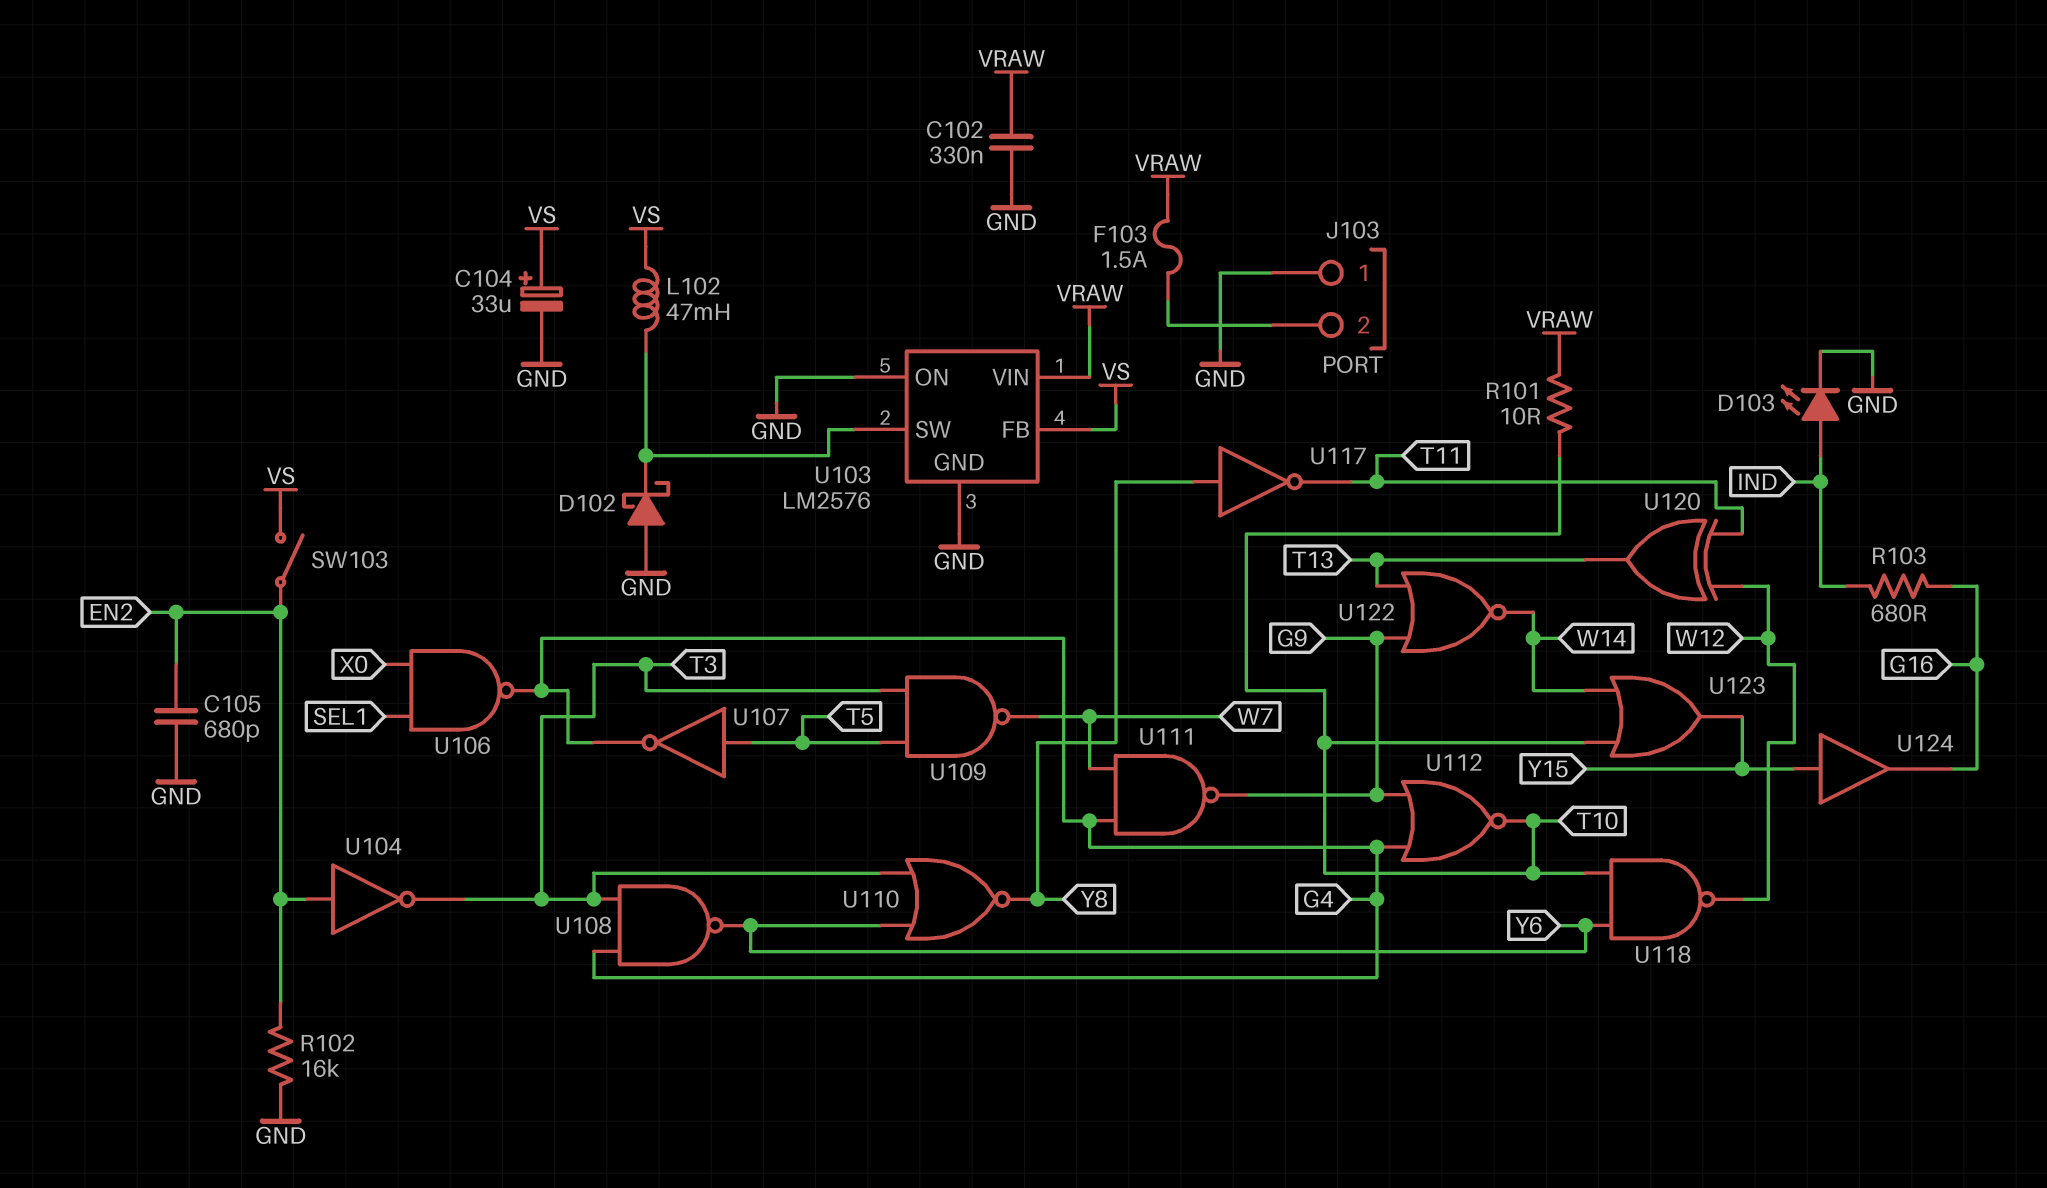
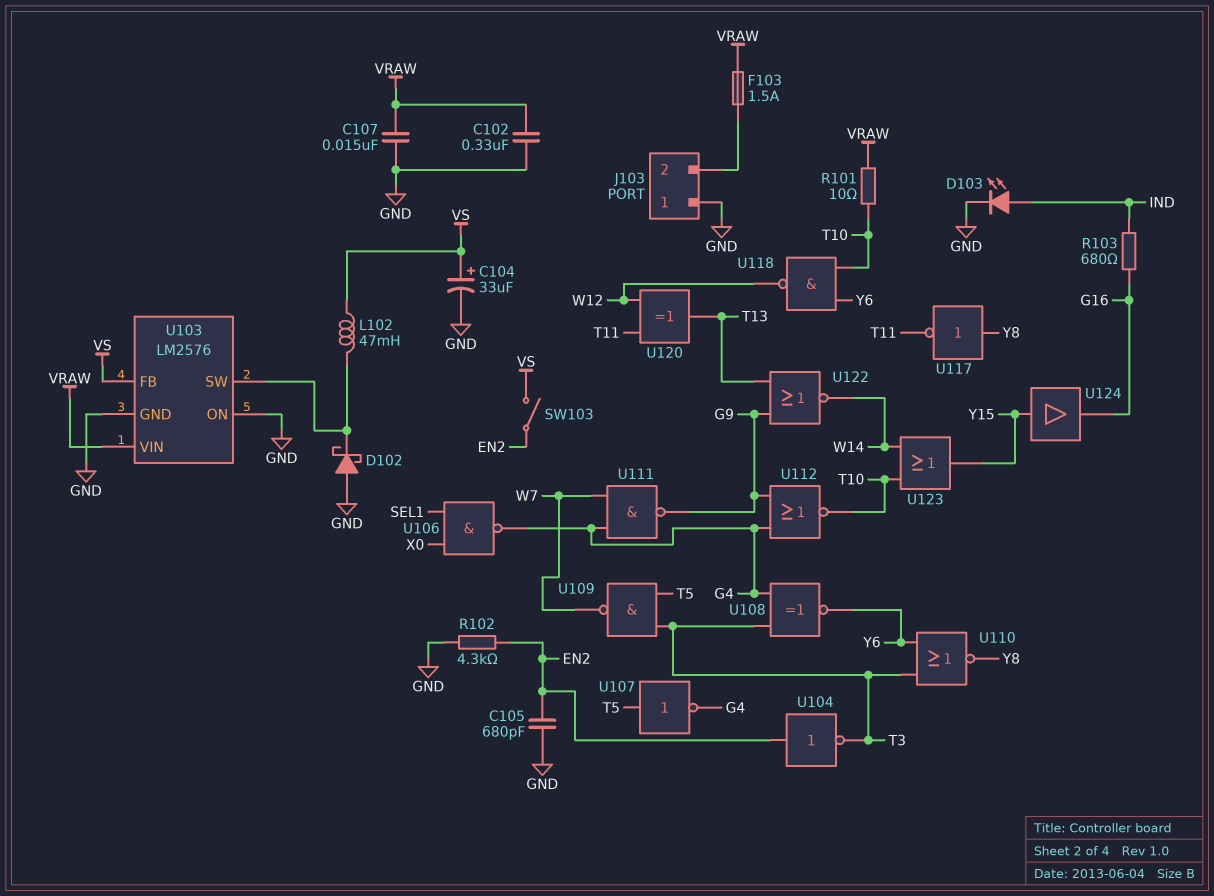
C107: none -> 15nF (GND, VRAW)
R102: 16k (EN2, GND) -> 4.3k (EN2, GND)
U108: NAND (in G4, in T3, out Y6) -> XNOR (in G4, in T3, out Y6)

